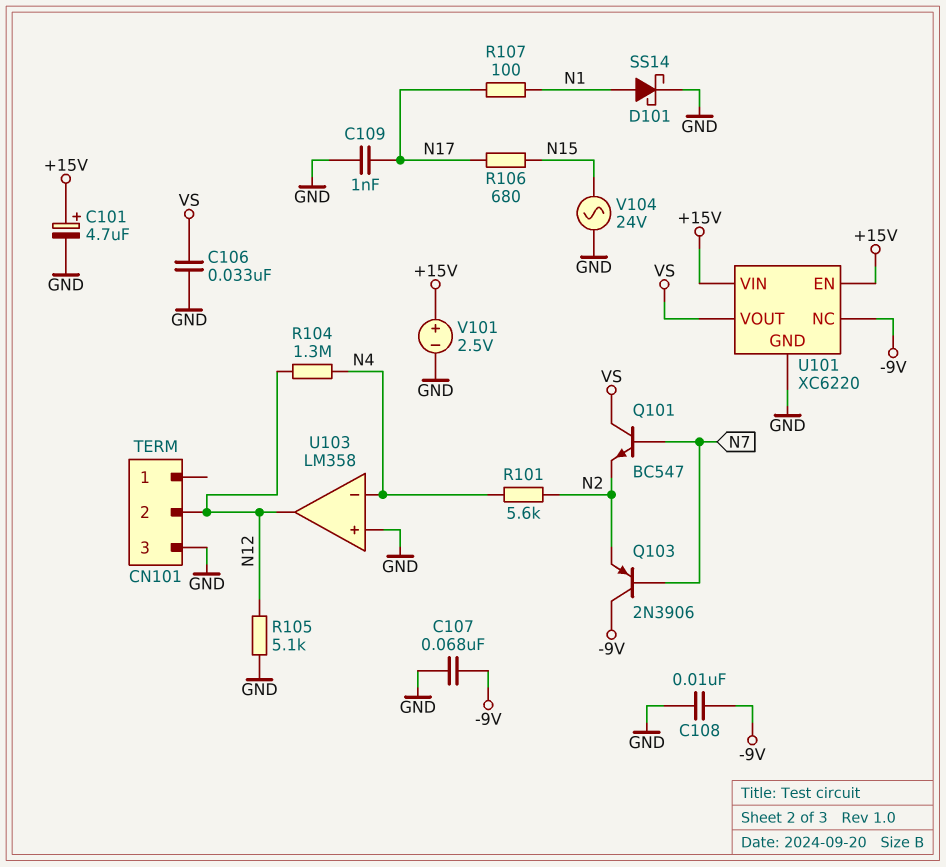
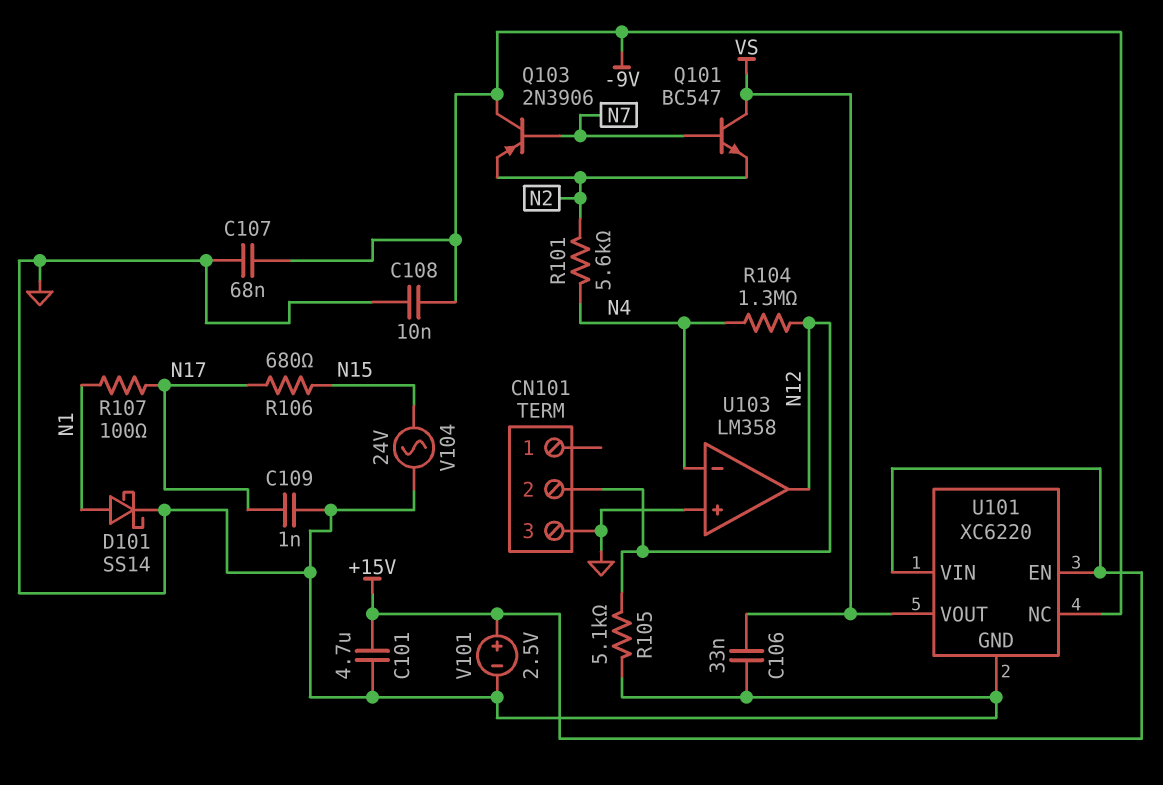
C101: 4.7uF (plus +15V, minus GND) -> 4.7uF (+15V, GND)

